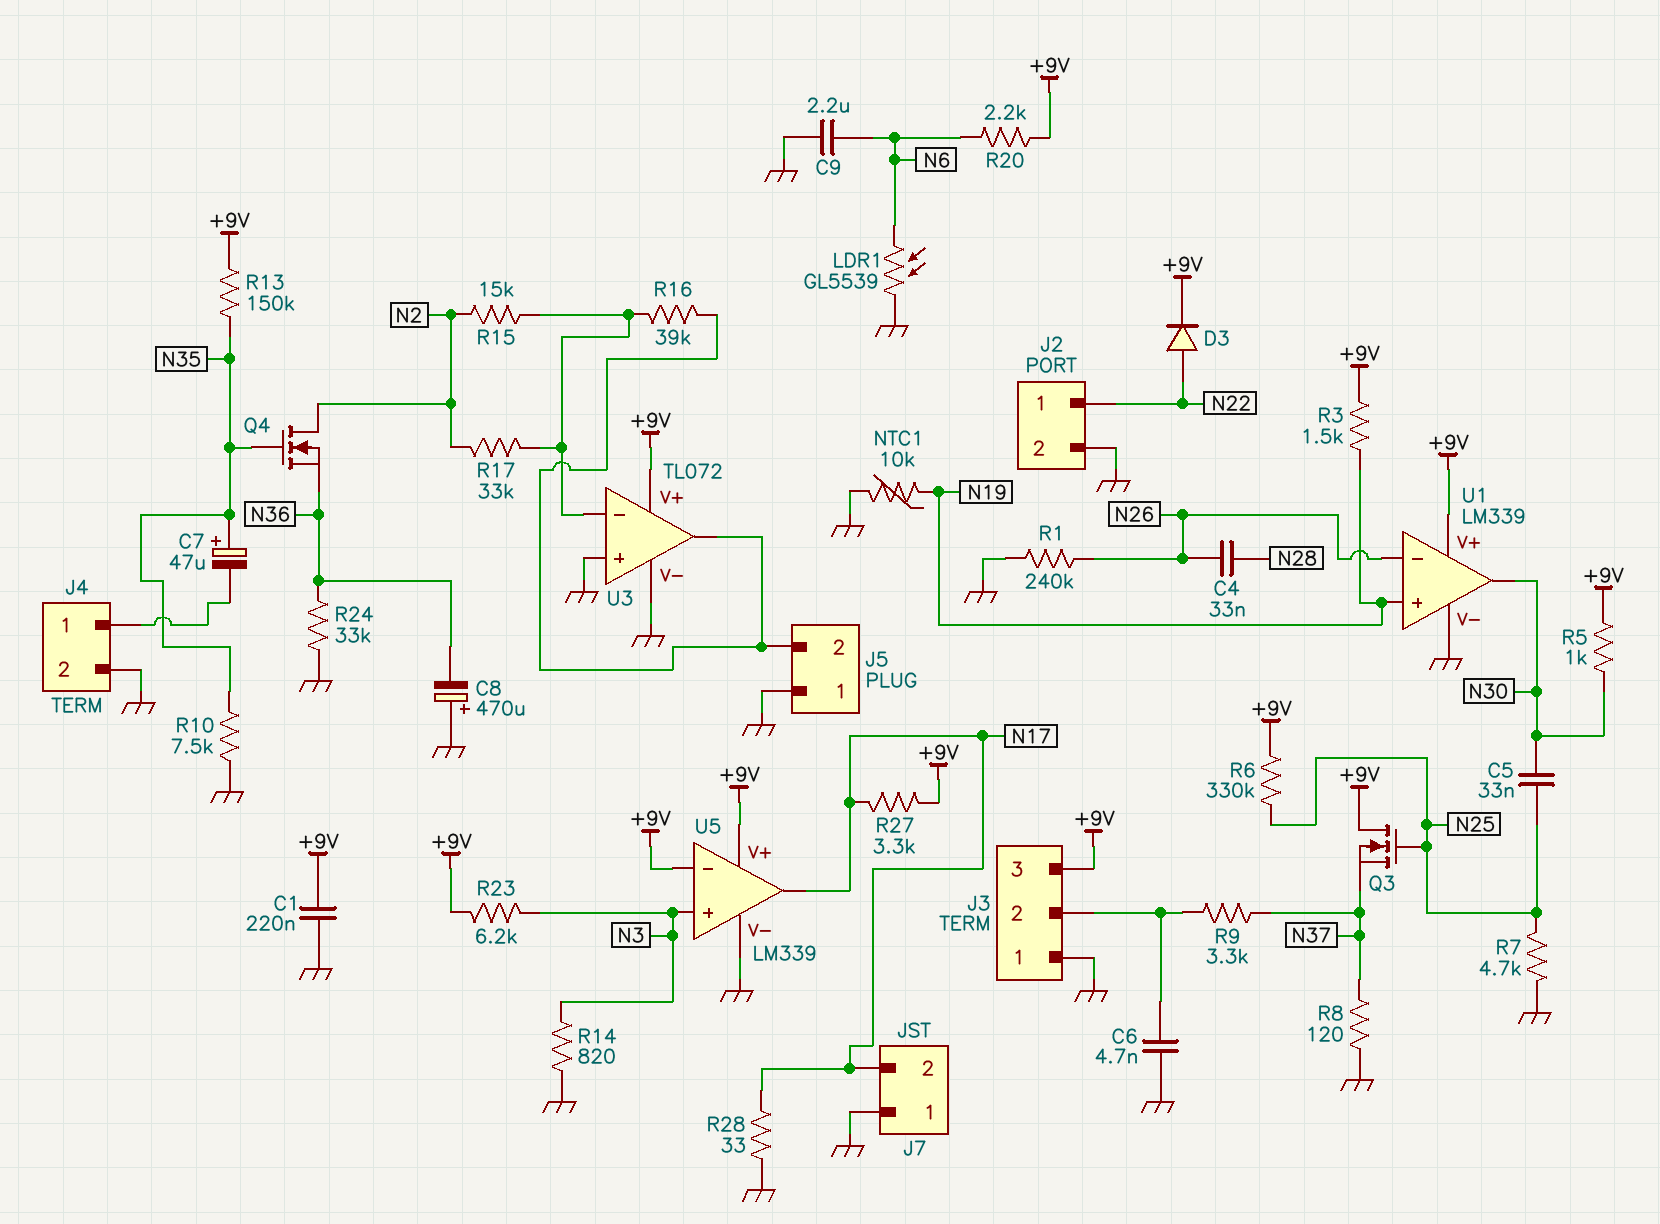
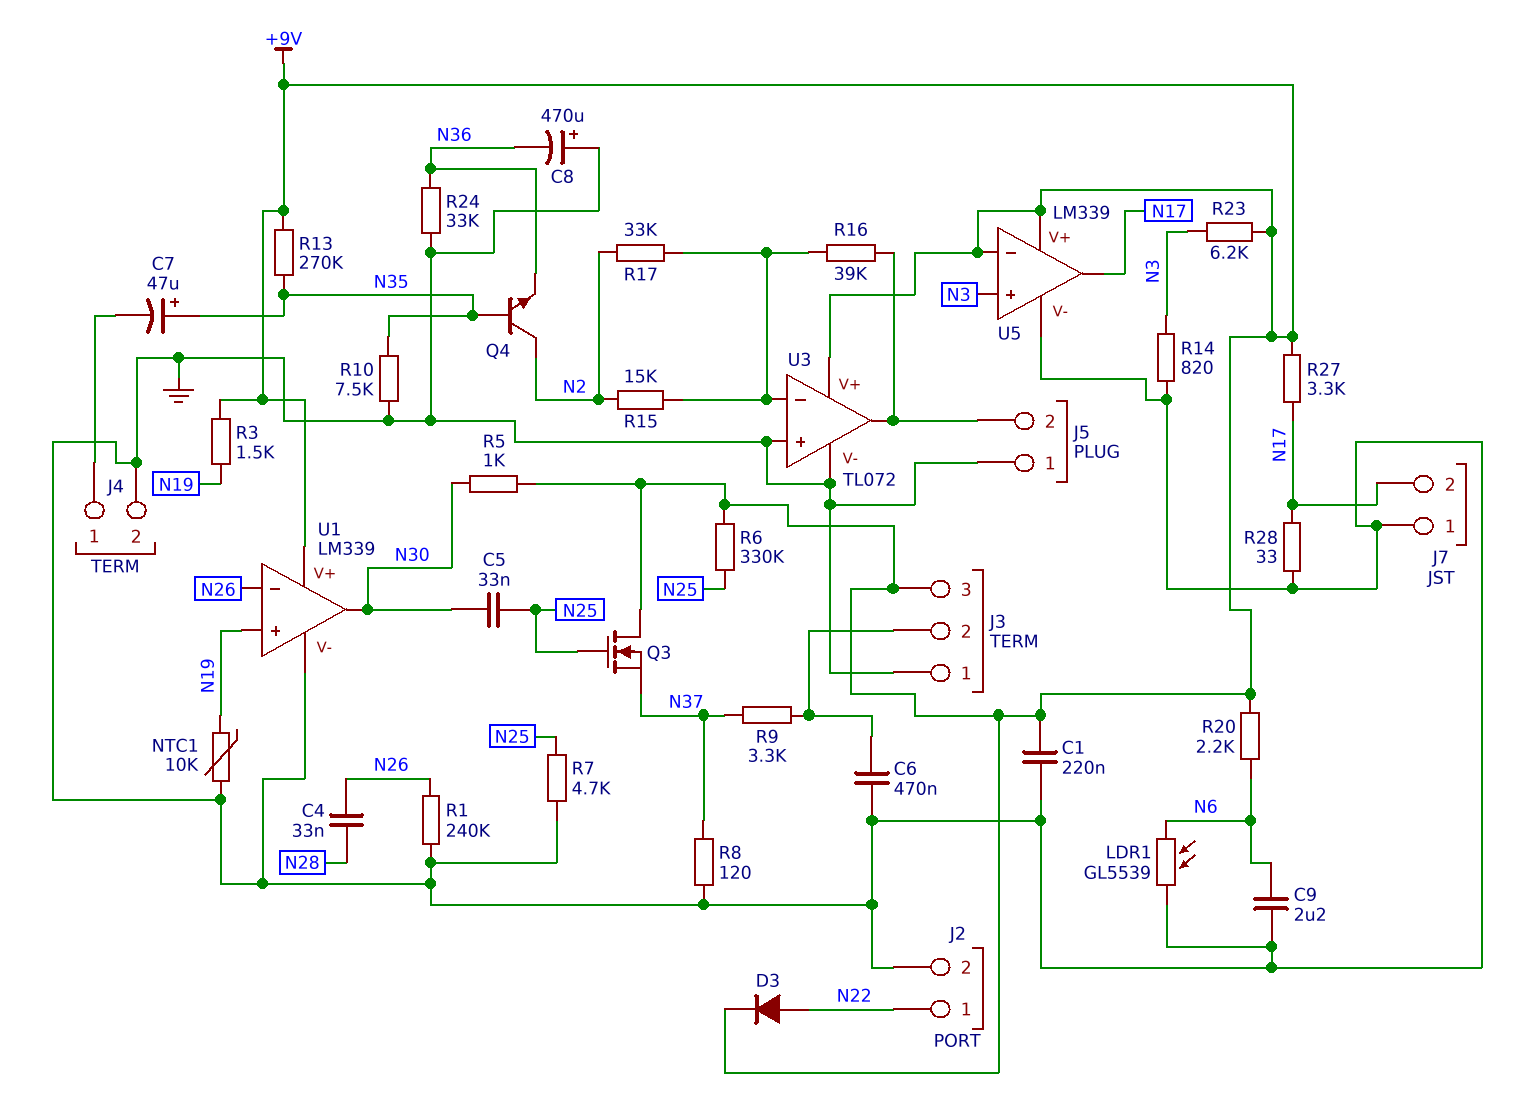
C6: 4.7nF (GND, J3/2) -> 470nF (GND, J3/2)
Q4: NMOS (G N35, D N2, S N36) -> NPN (B N35, C N2, E N36)
R13: 150k (+9V, N35) -> 270k (+9V, N35)

